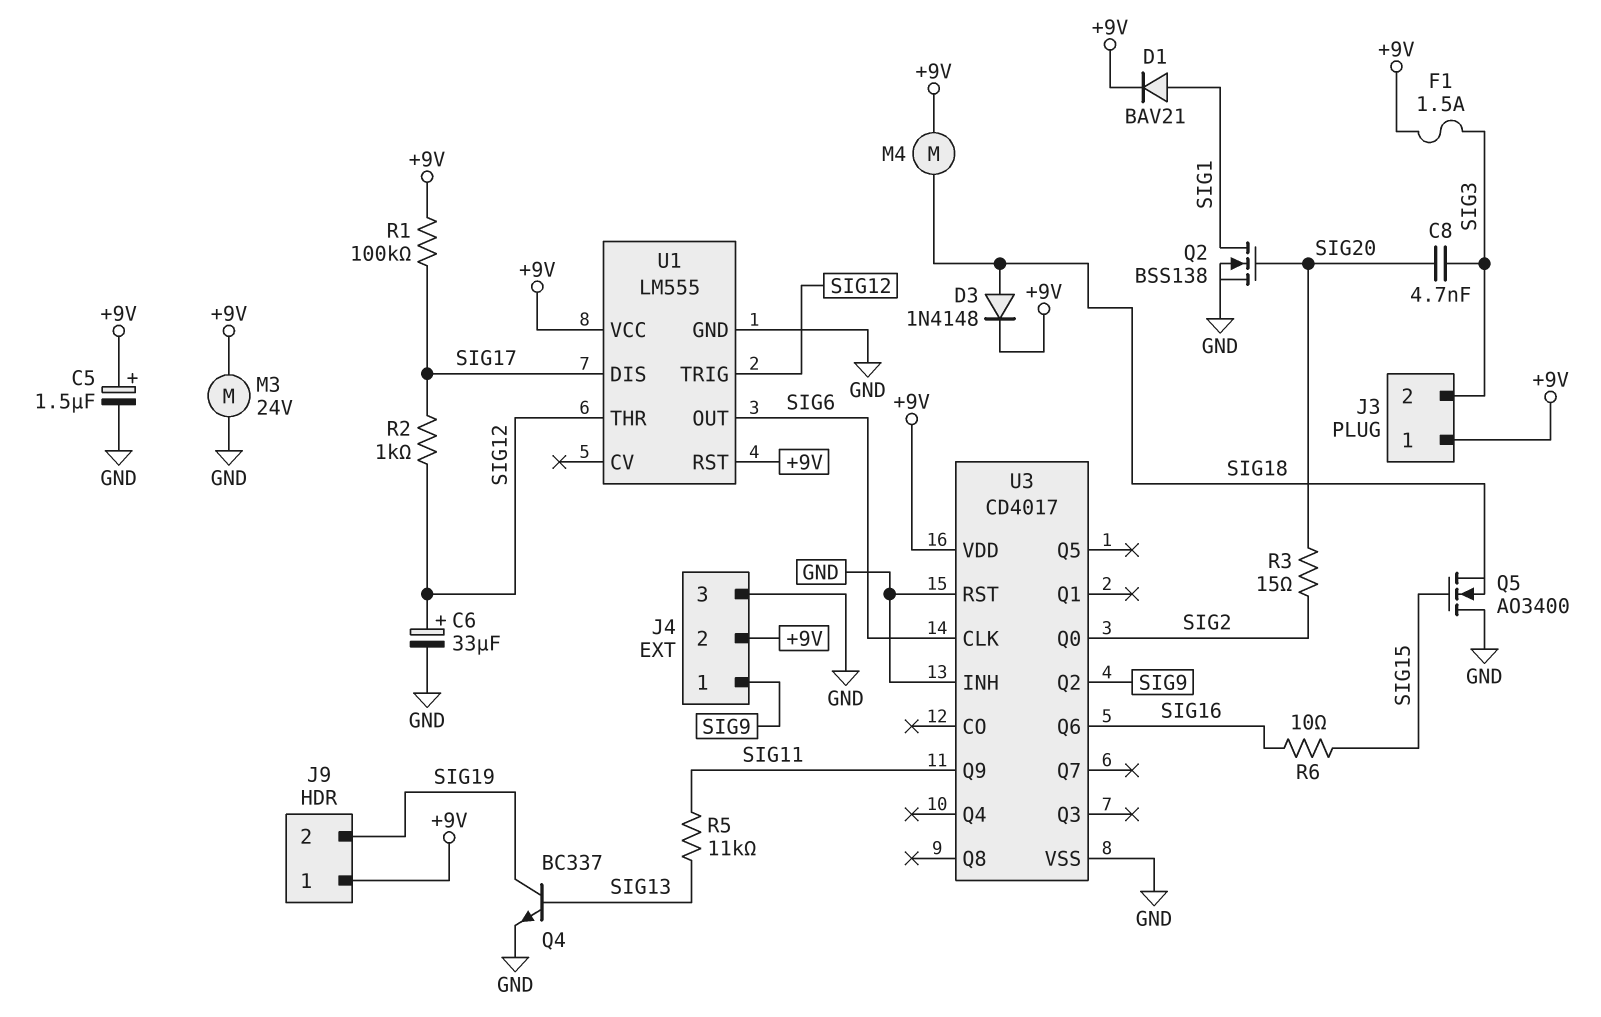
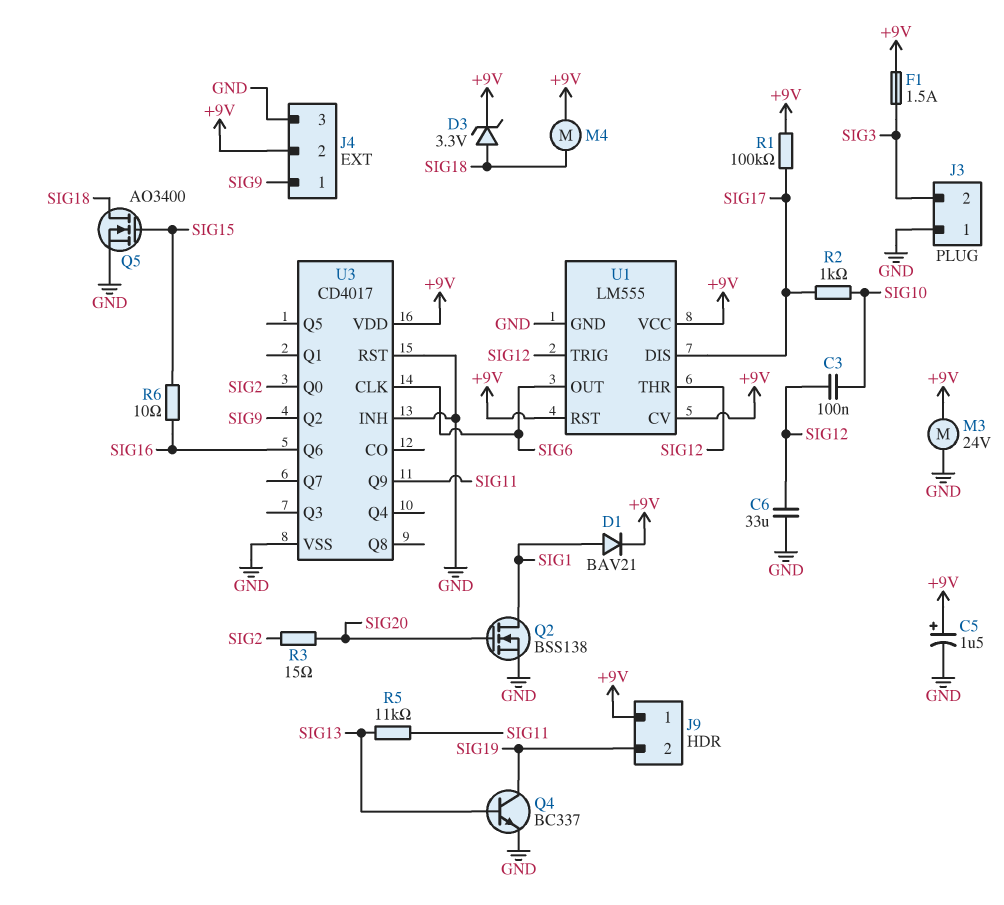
C3: none -> 100nF (SIG10, SIG12)
C6: 33uF (plus SIG12, minus GND) -> 33uF (GND, SIG12)
C8: 4.7nF (SIG3, SIG20) -> none
D3: diode 1N4148 (A SIG18, K +9V) -> zener 3.3V (A SIG18, K +9V)
J3 pin 1: +9V -> GND
Q5: NMOS AO3400 (G SIG15, D GND, S SIG18) -> NMOS AO3400 (G SIG15, D SIG18, S GND)
R2: 1k (SIG12, SIG17) -> 1k (SIG10, SIG17)
U1 pin CV: none -> +9V

